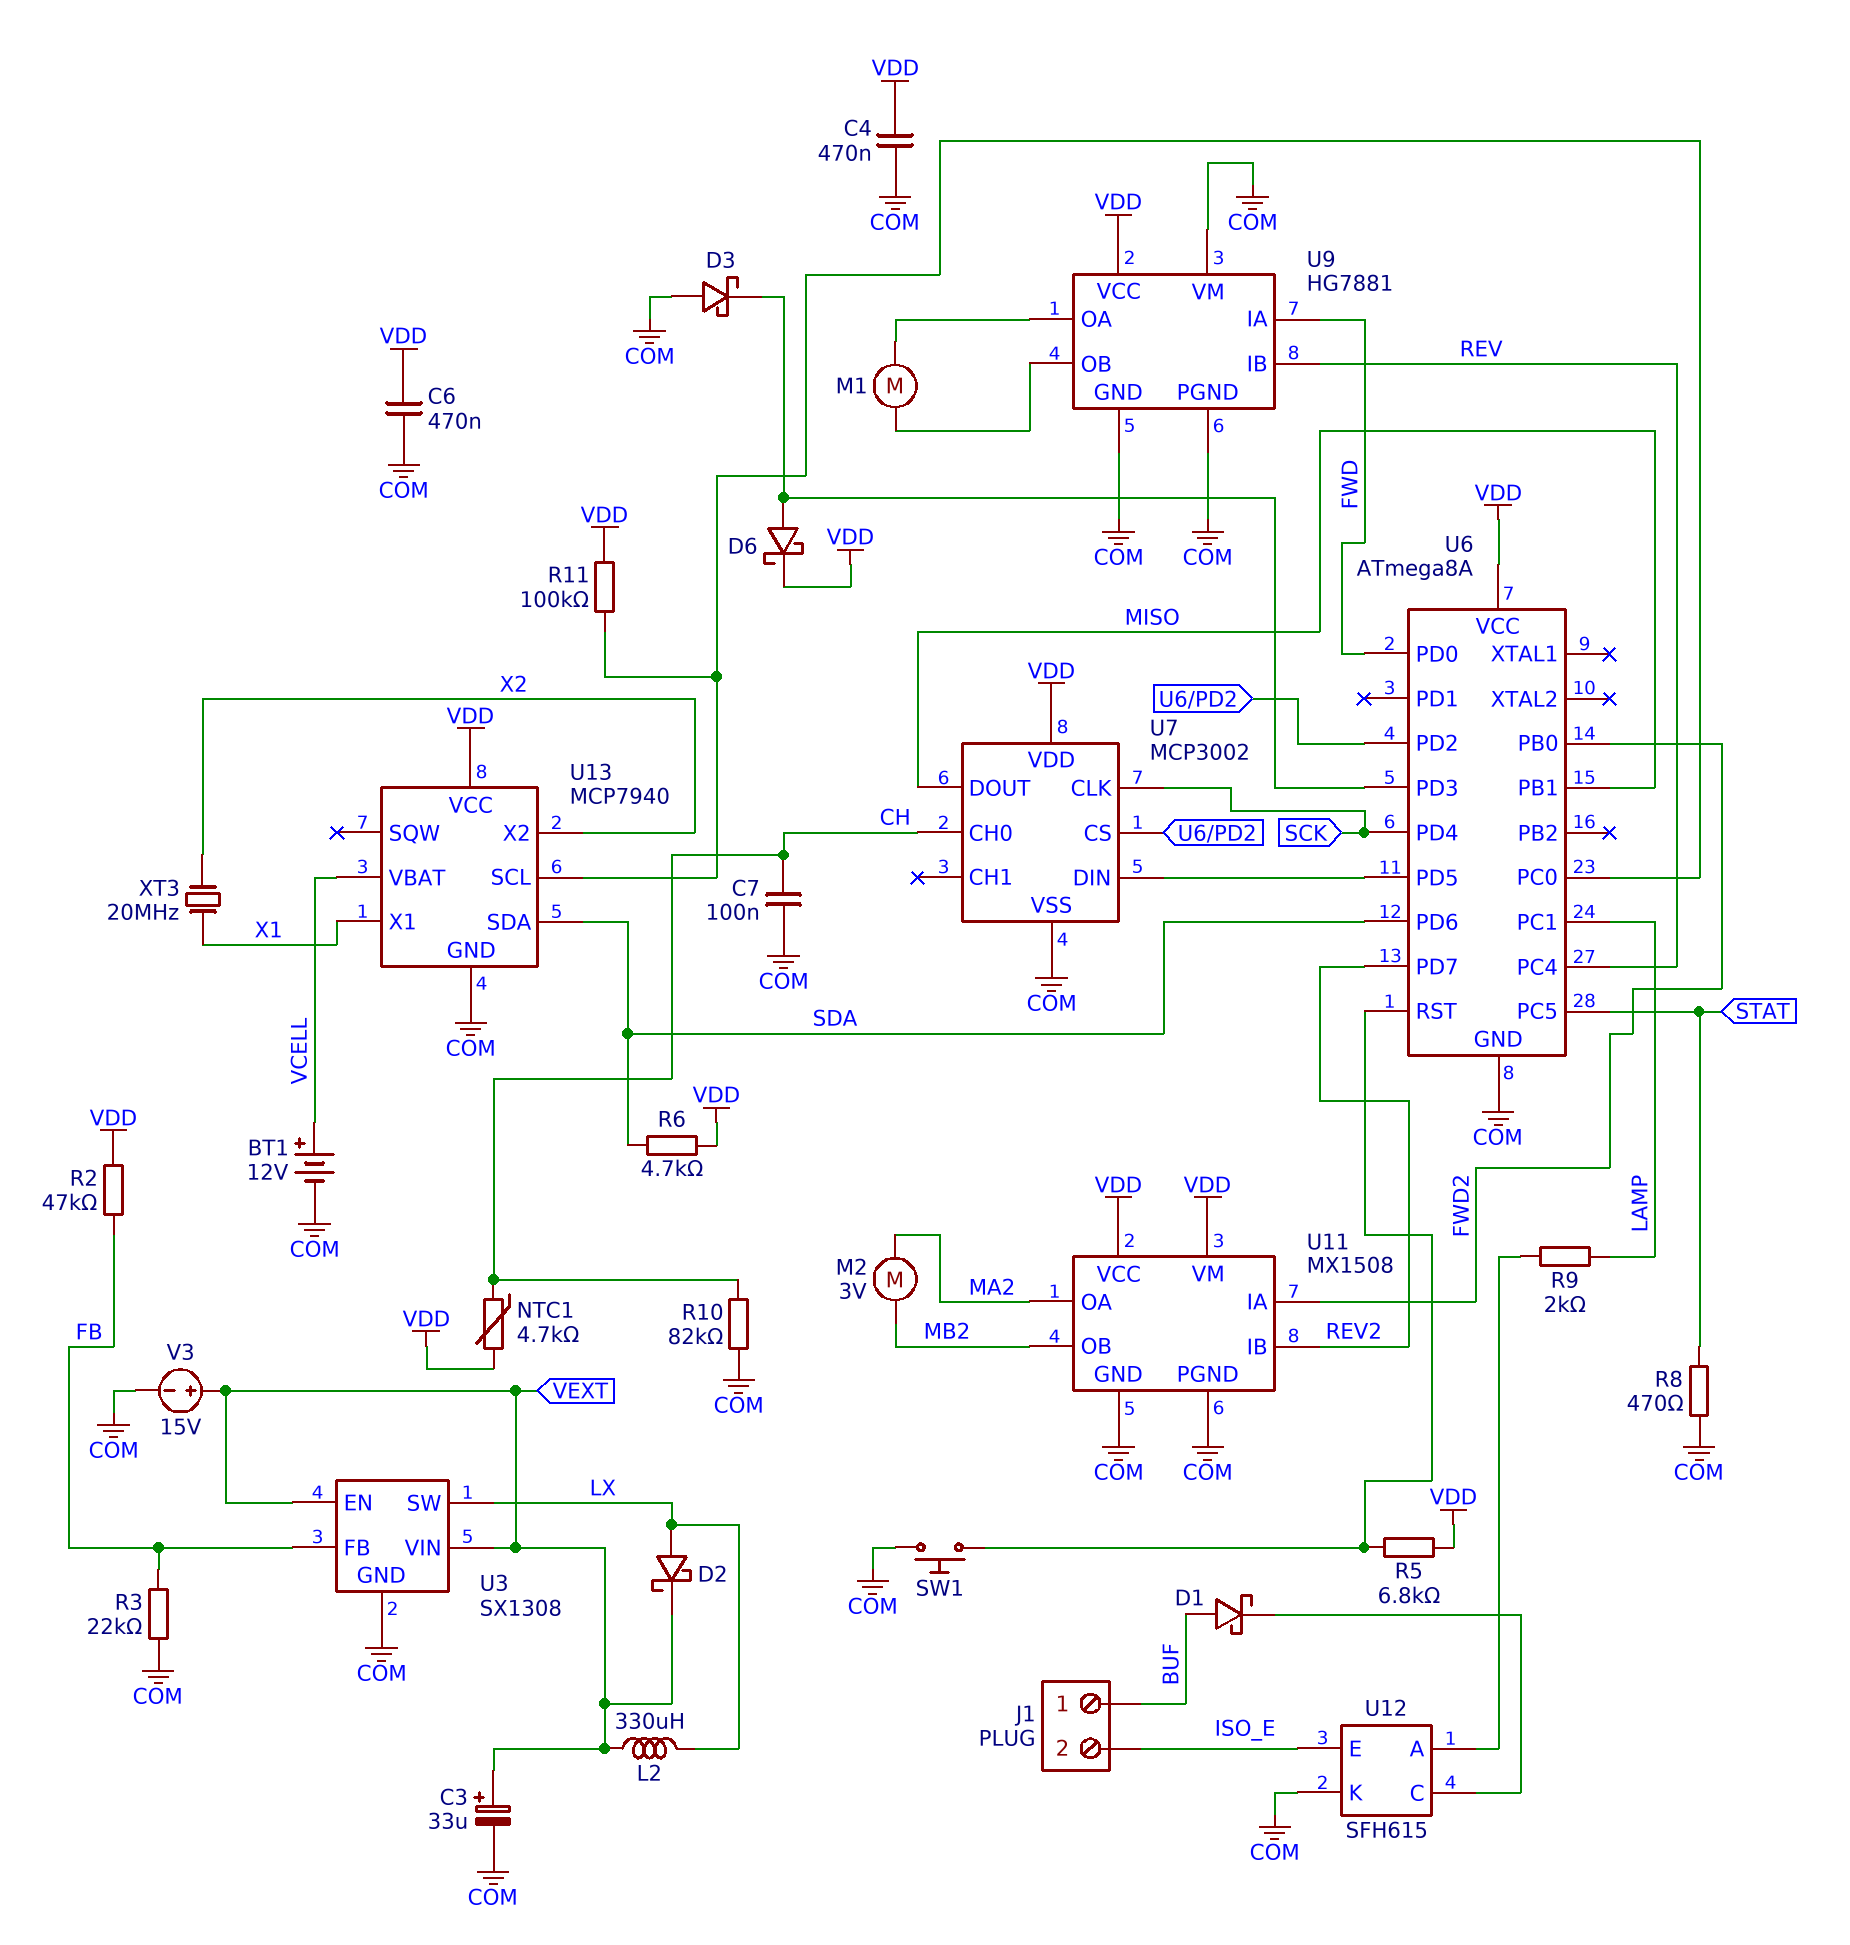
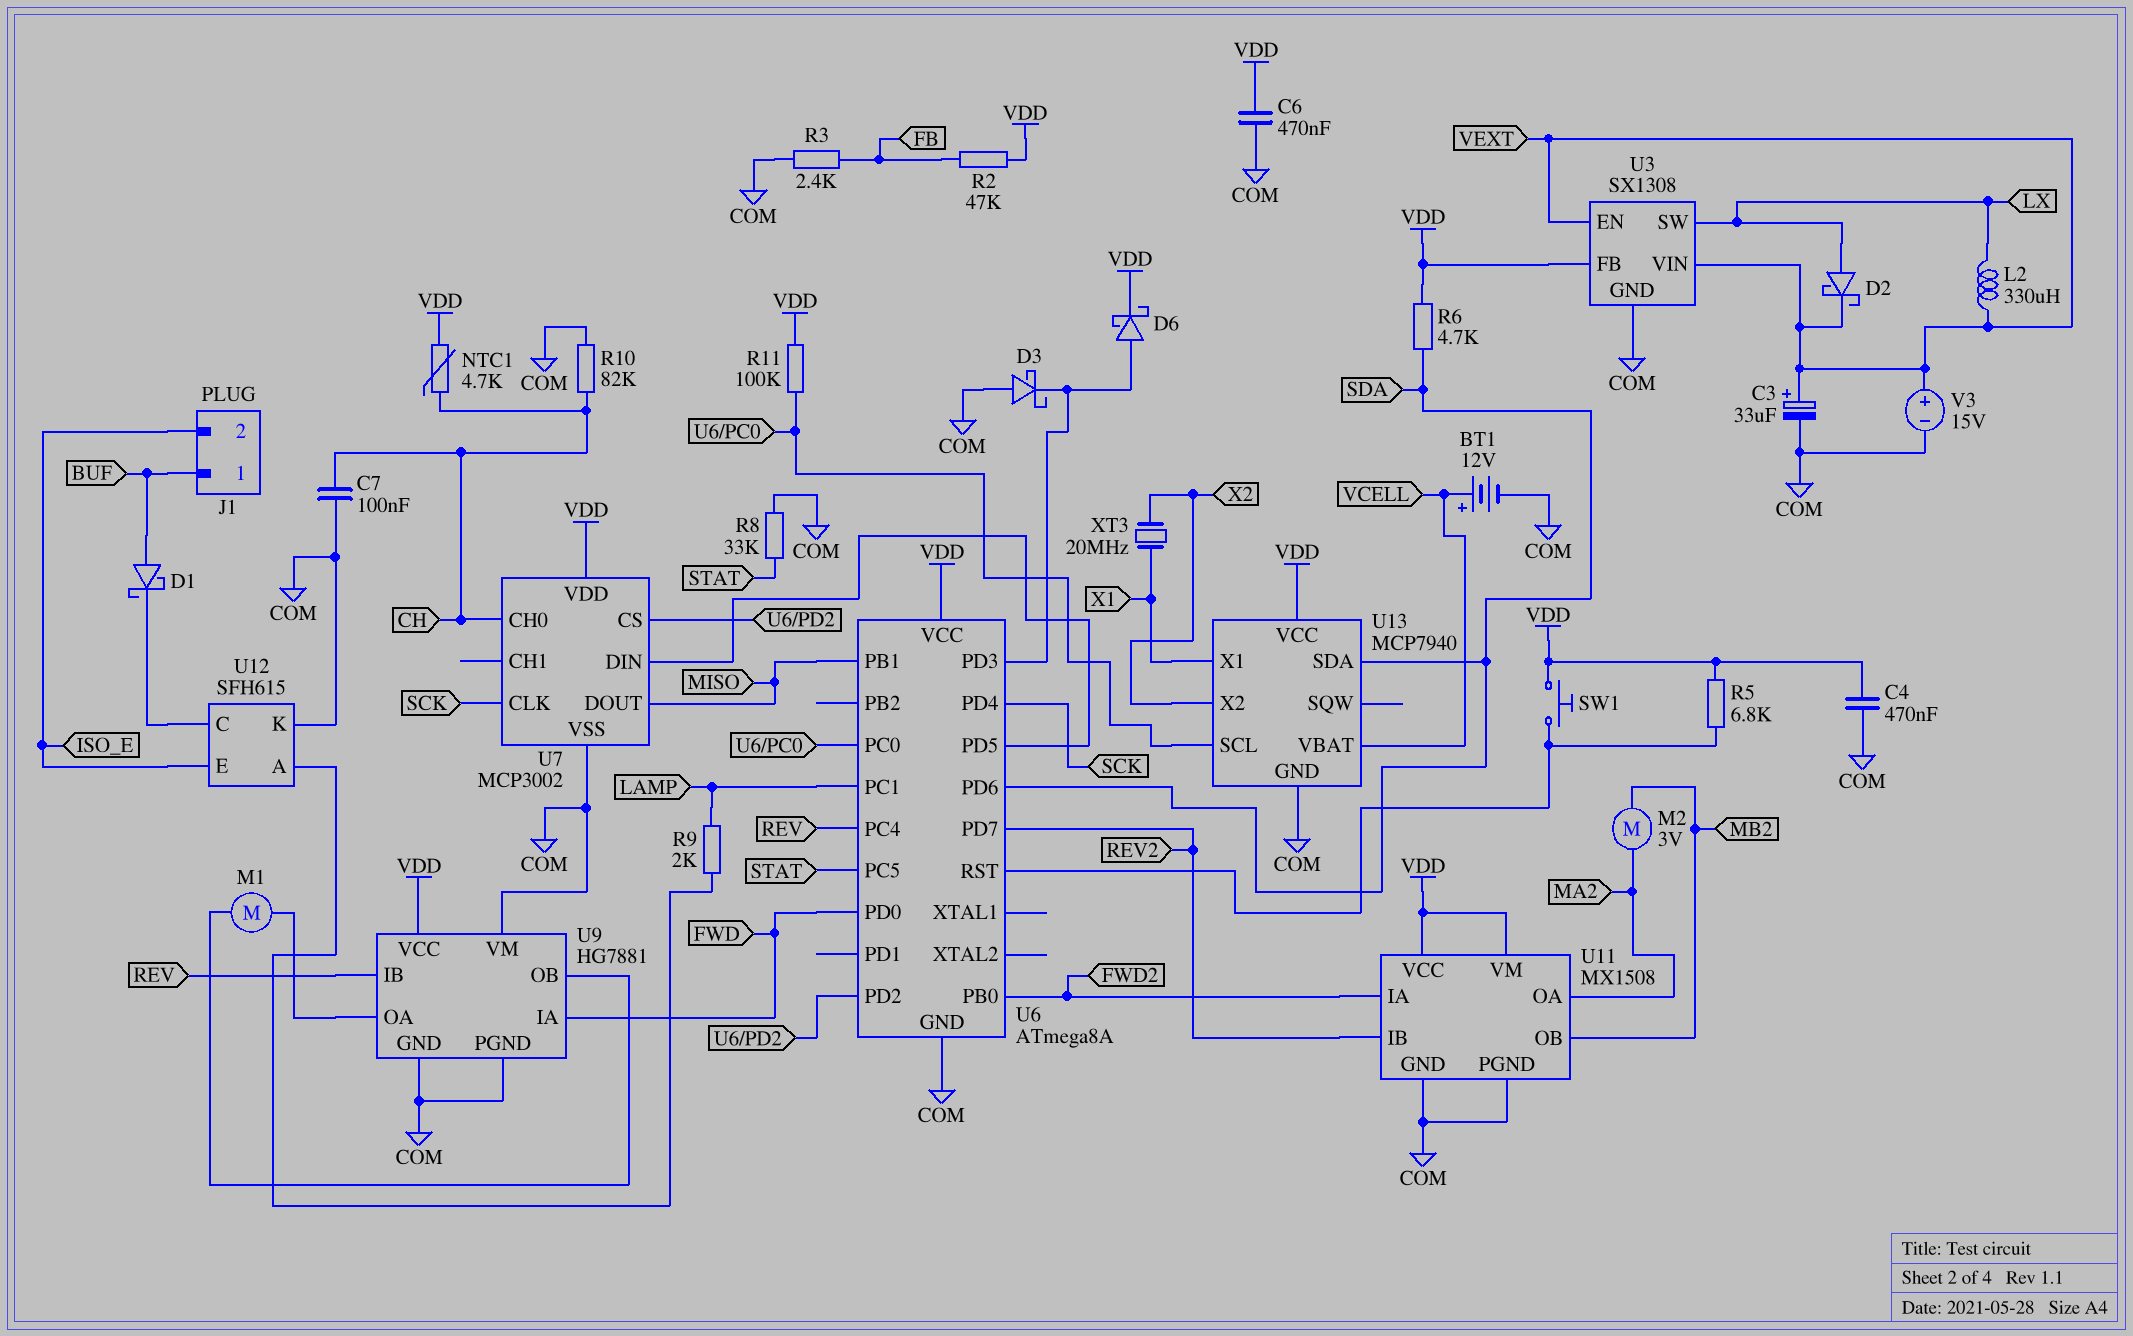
R3: 22k (COM, FB) -> 2.4k (COM, FB)
R8: 470 (COM, STAT) -> 33k (COM, STAT)
SW1: button (COM, U6/RST) -> button (U6/RST, VDD)
U3 pin FB: FB -> VDD

